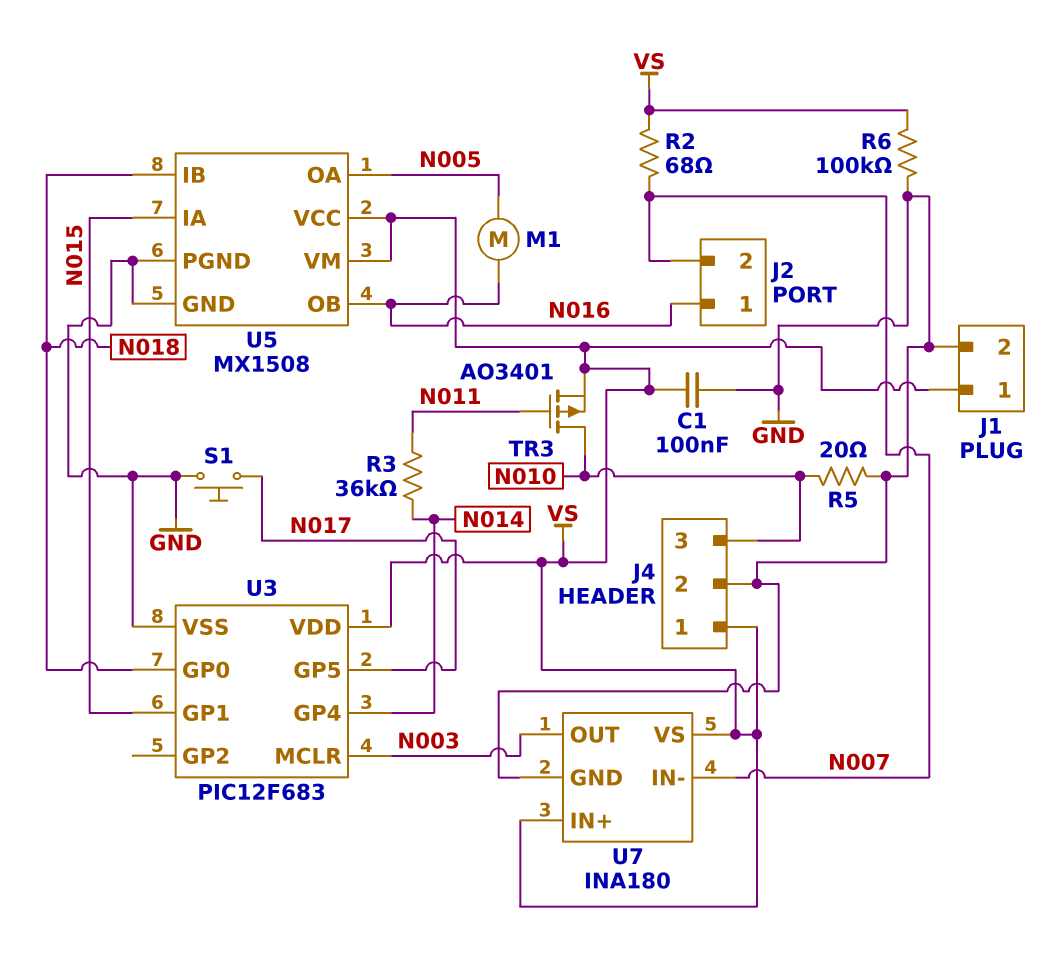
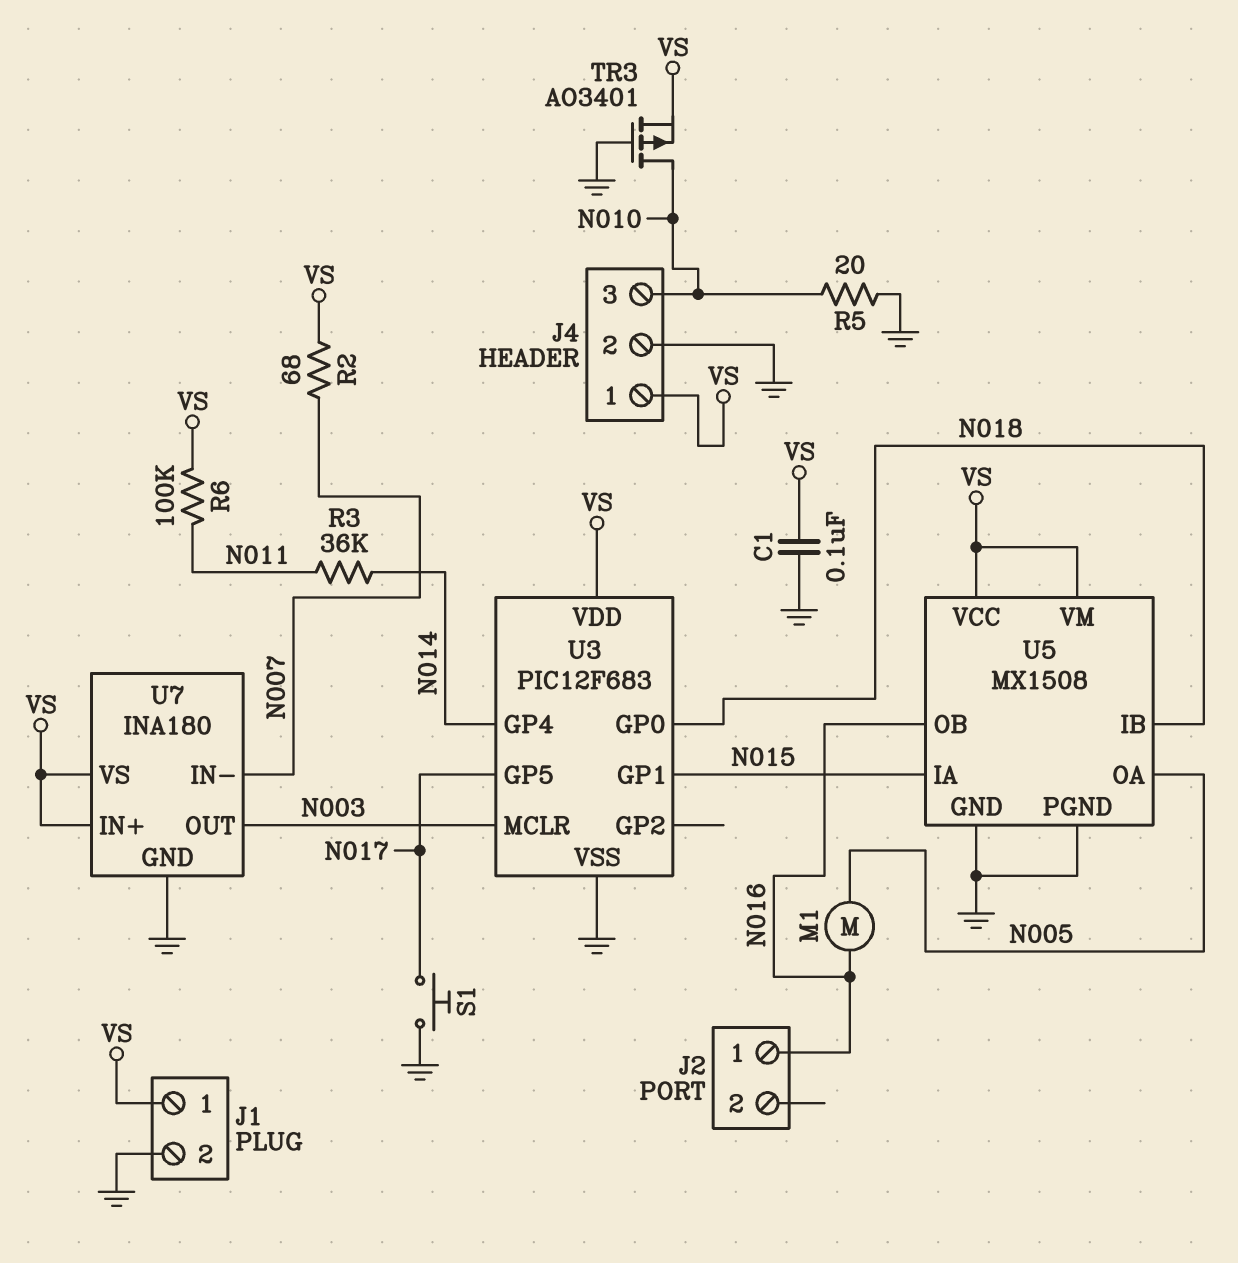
J2 pin 2: N007 -> none
R6: 100k (GND, VS) -> 100k (N011, VS)
TR3: PMOS AO3401 (G N011, D N010, S VS) -> PMOS AO3401 (G GND, D N010, S VS)

